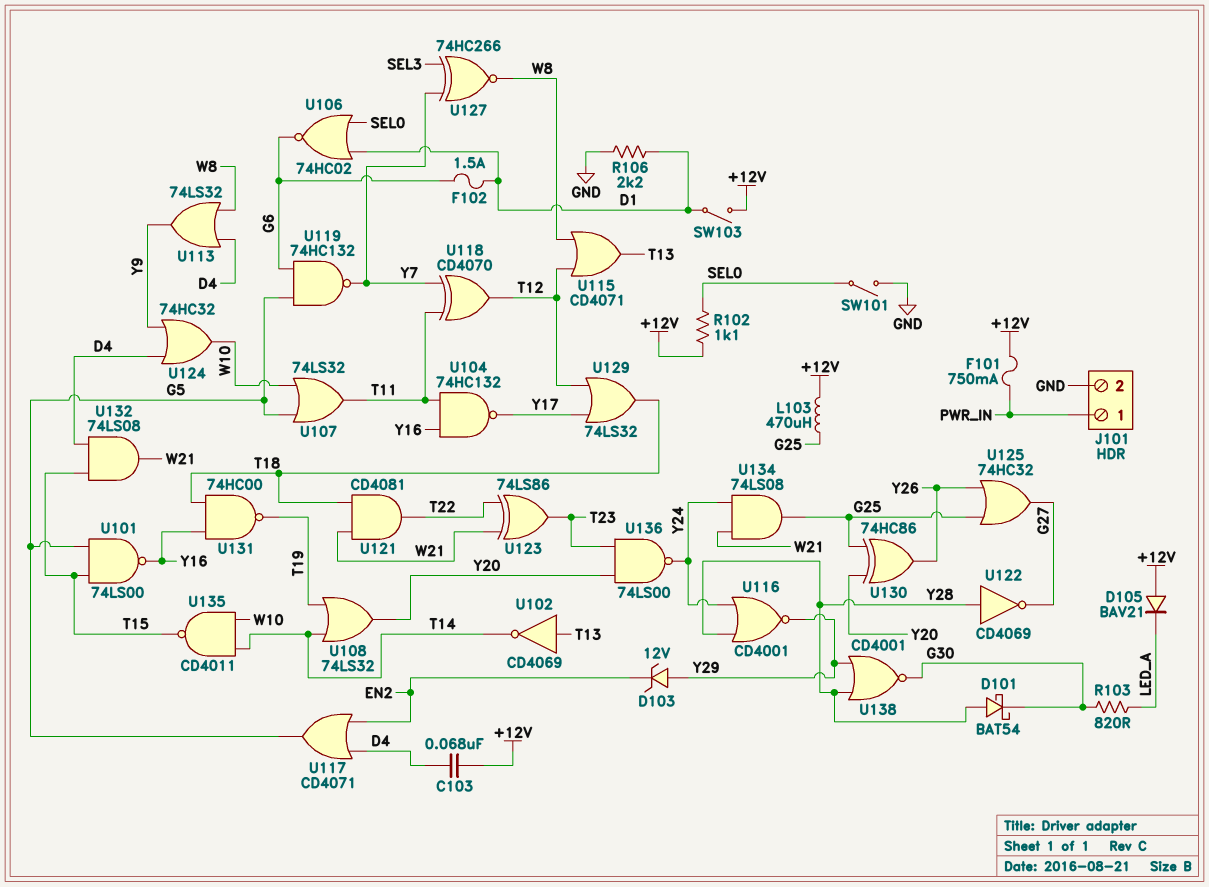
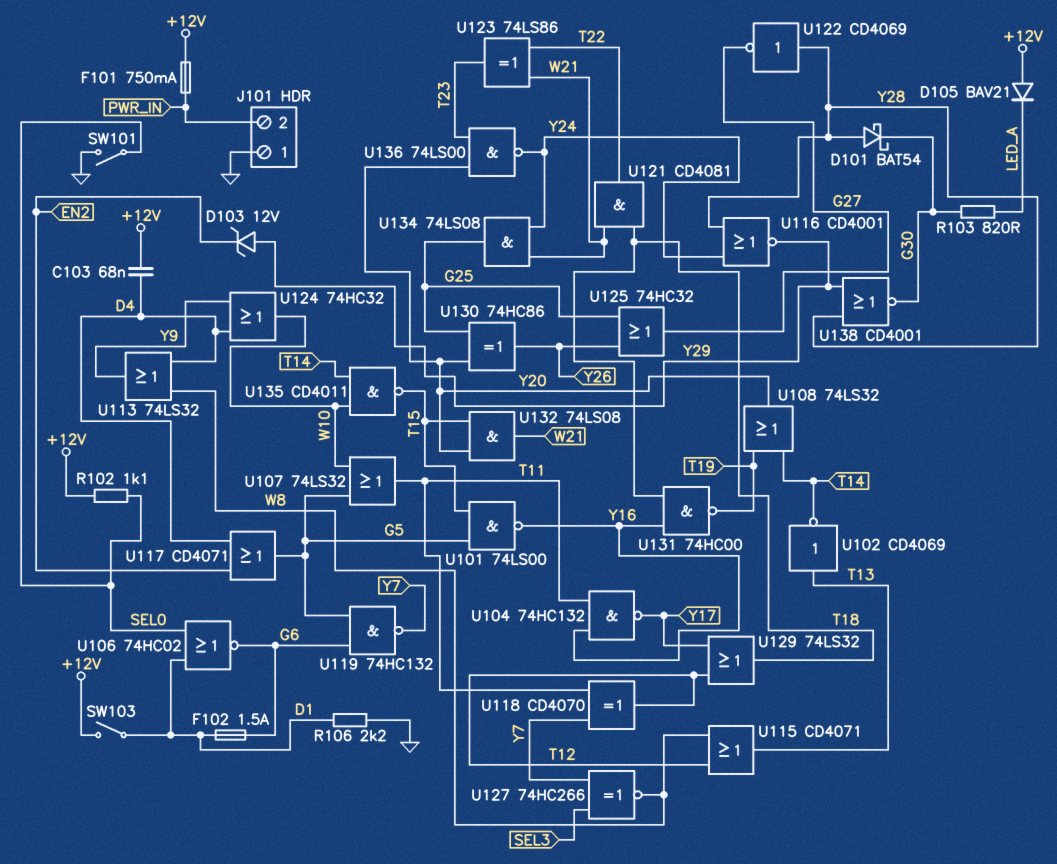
J101 pin 1: PWR_IN -> GND
J101 pin 2: GND -> PWR_IN
L103: 470uH (+12V, G25) -> none
U132: AND 74LS08 (in D4, in T15, out W21) -> AND 74LS08 (in T15, in Y20, out W21)

